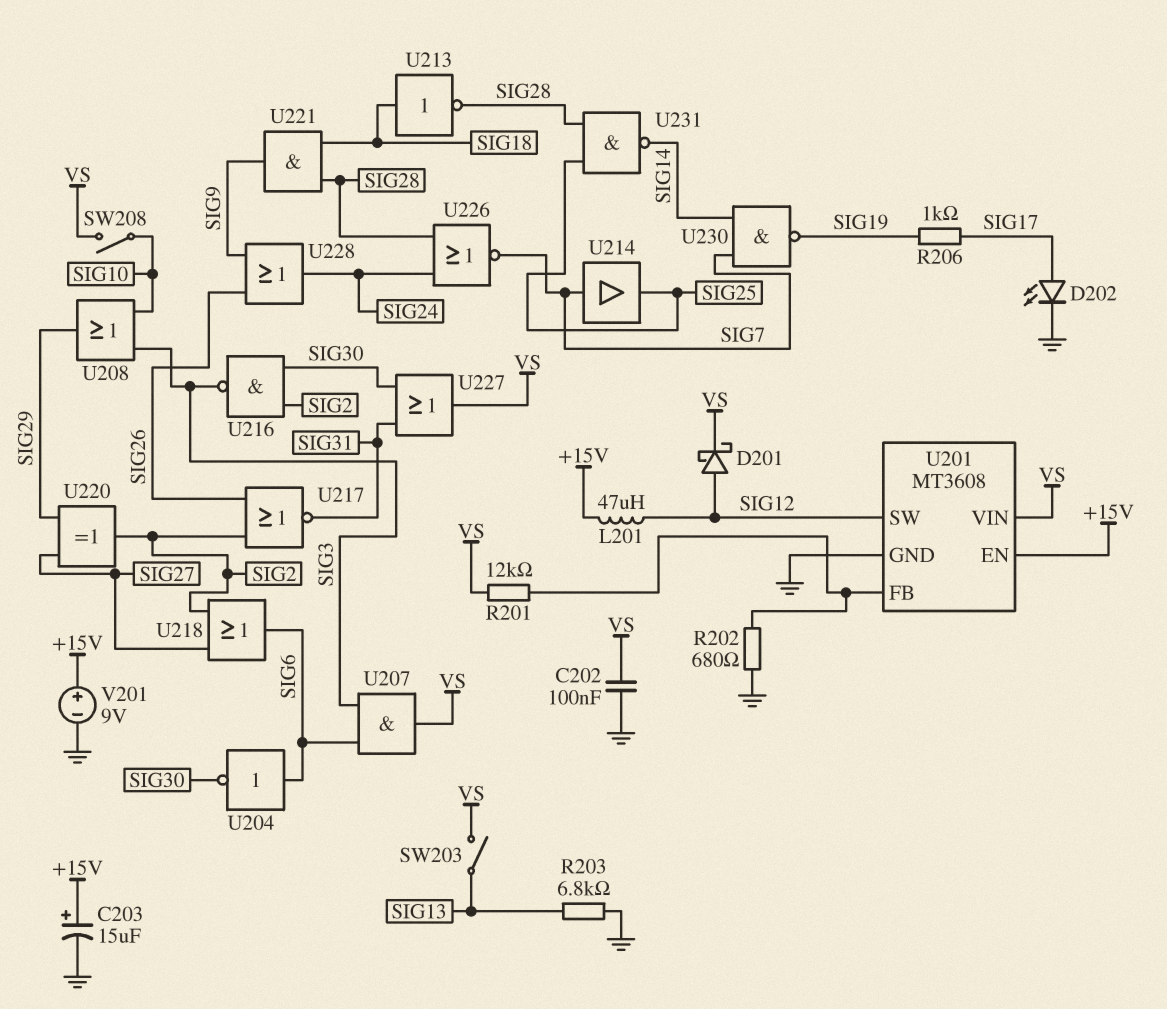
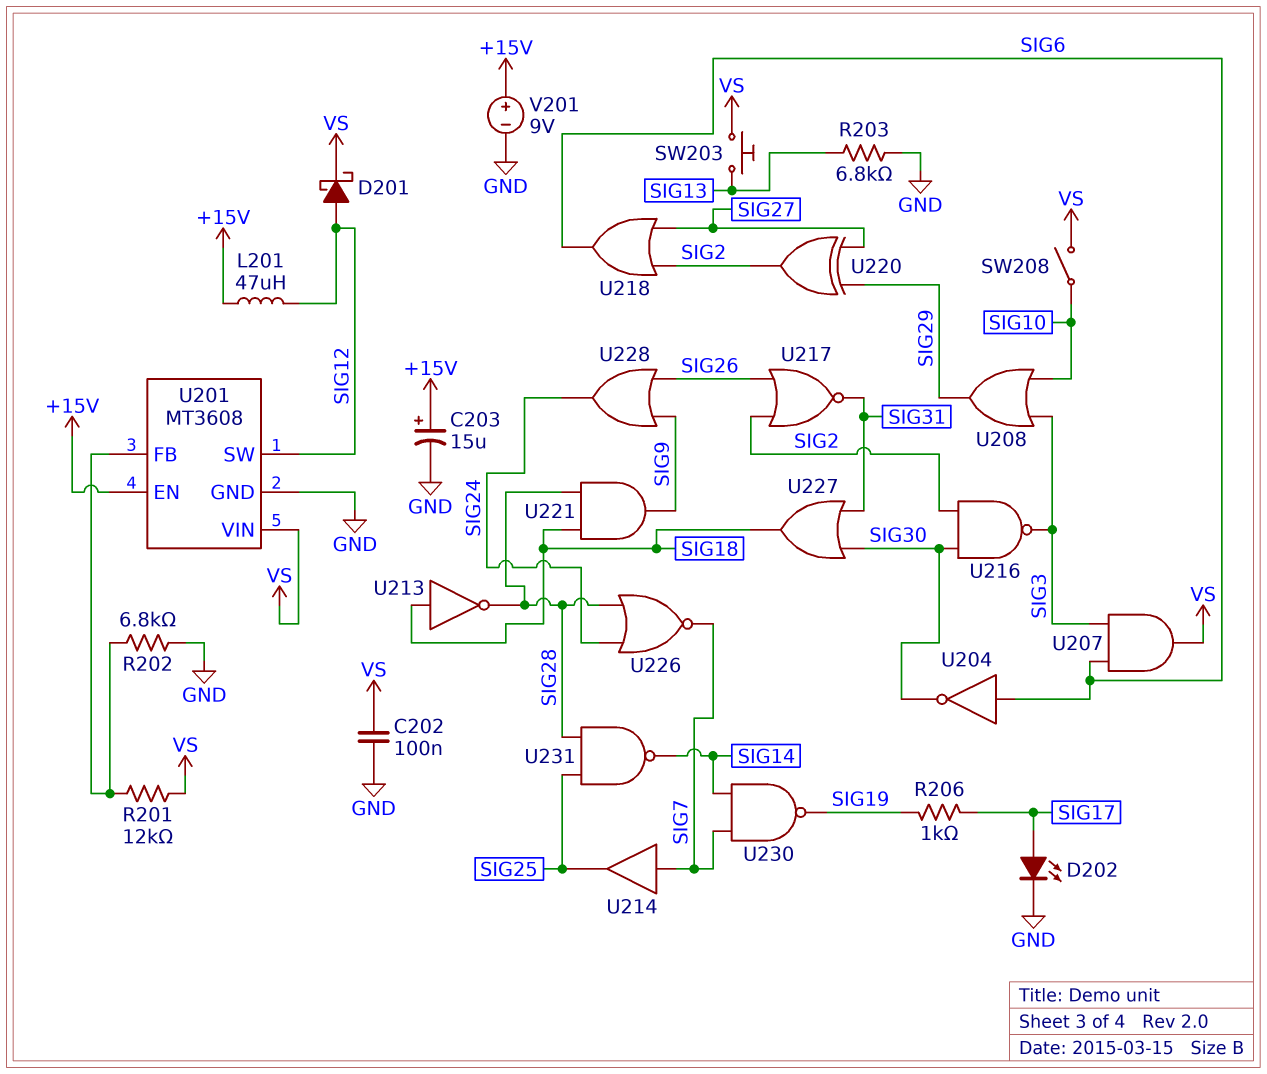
R202: 680 (GND, U201/FB) -> 6.8k (GND, U201/FB)
SW203: switch (SIG13, VS) -> button (SIG13, VS)
U227: OR (in SIG30, in SIG31, out VS) -> OR (in SIG30, in SIG31, out SIG18)

